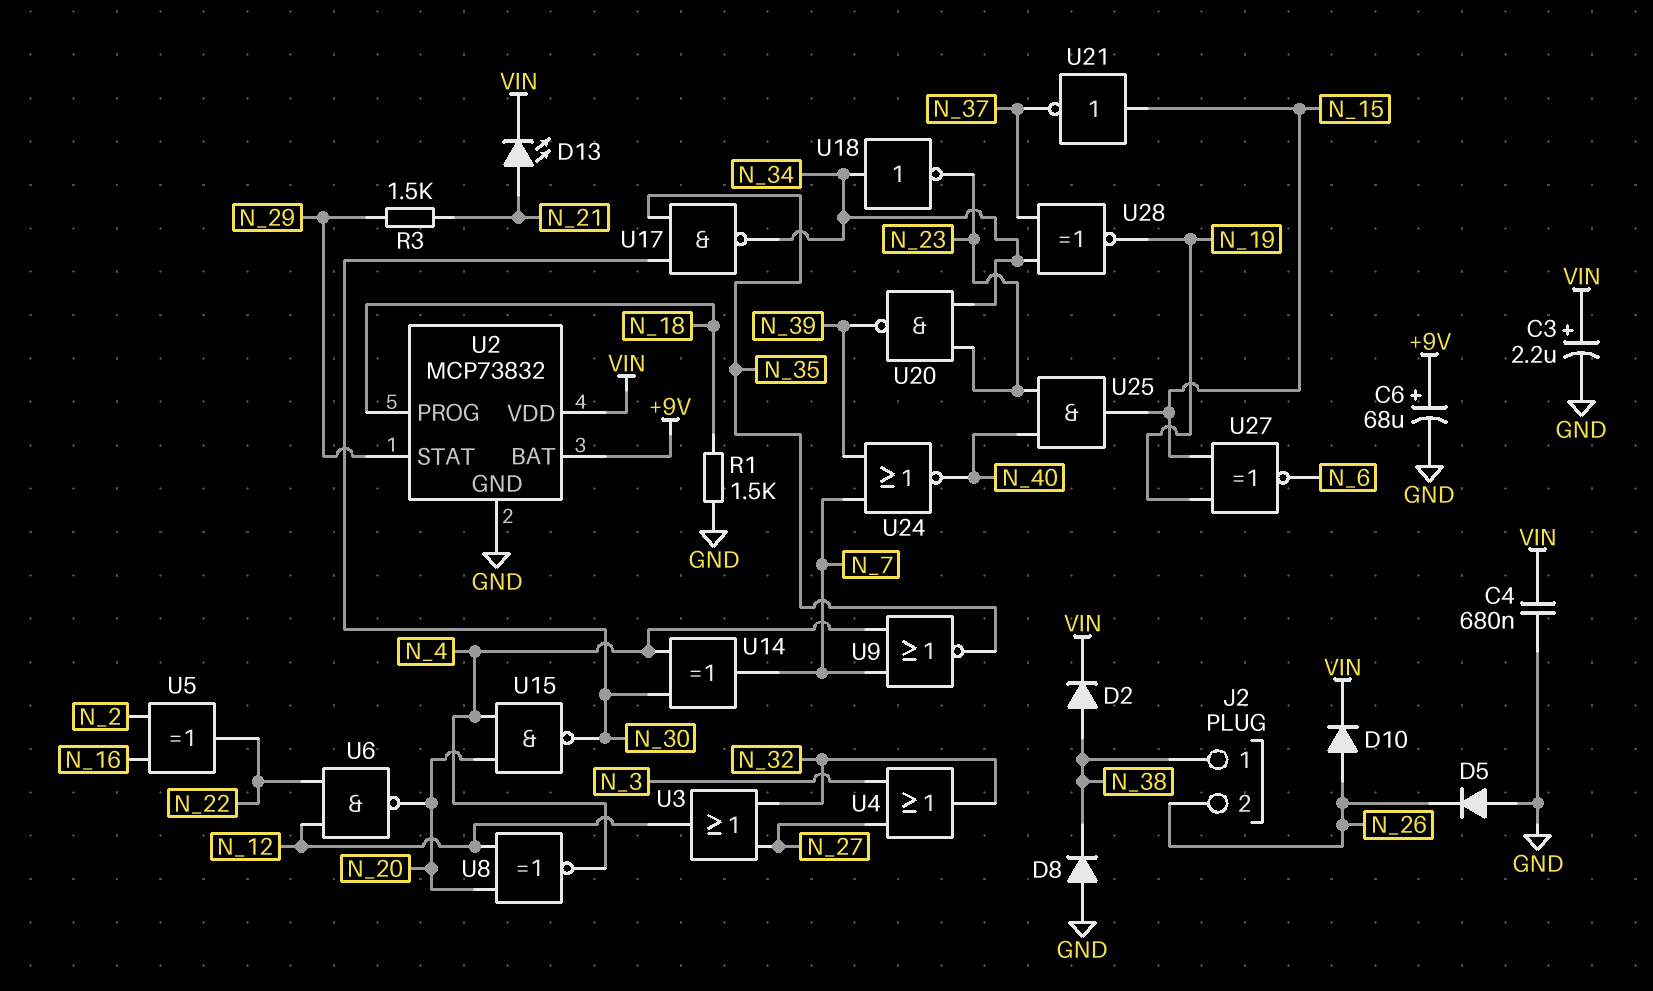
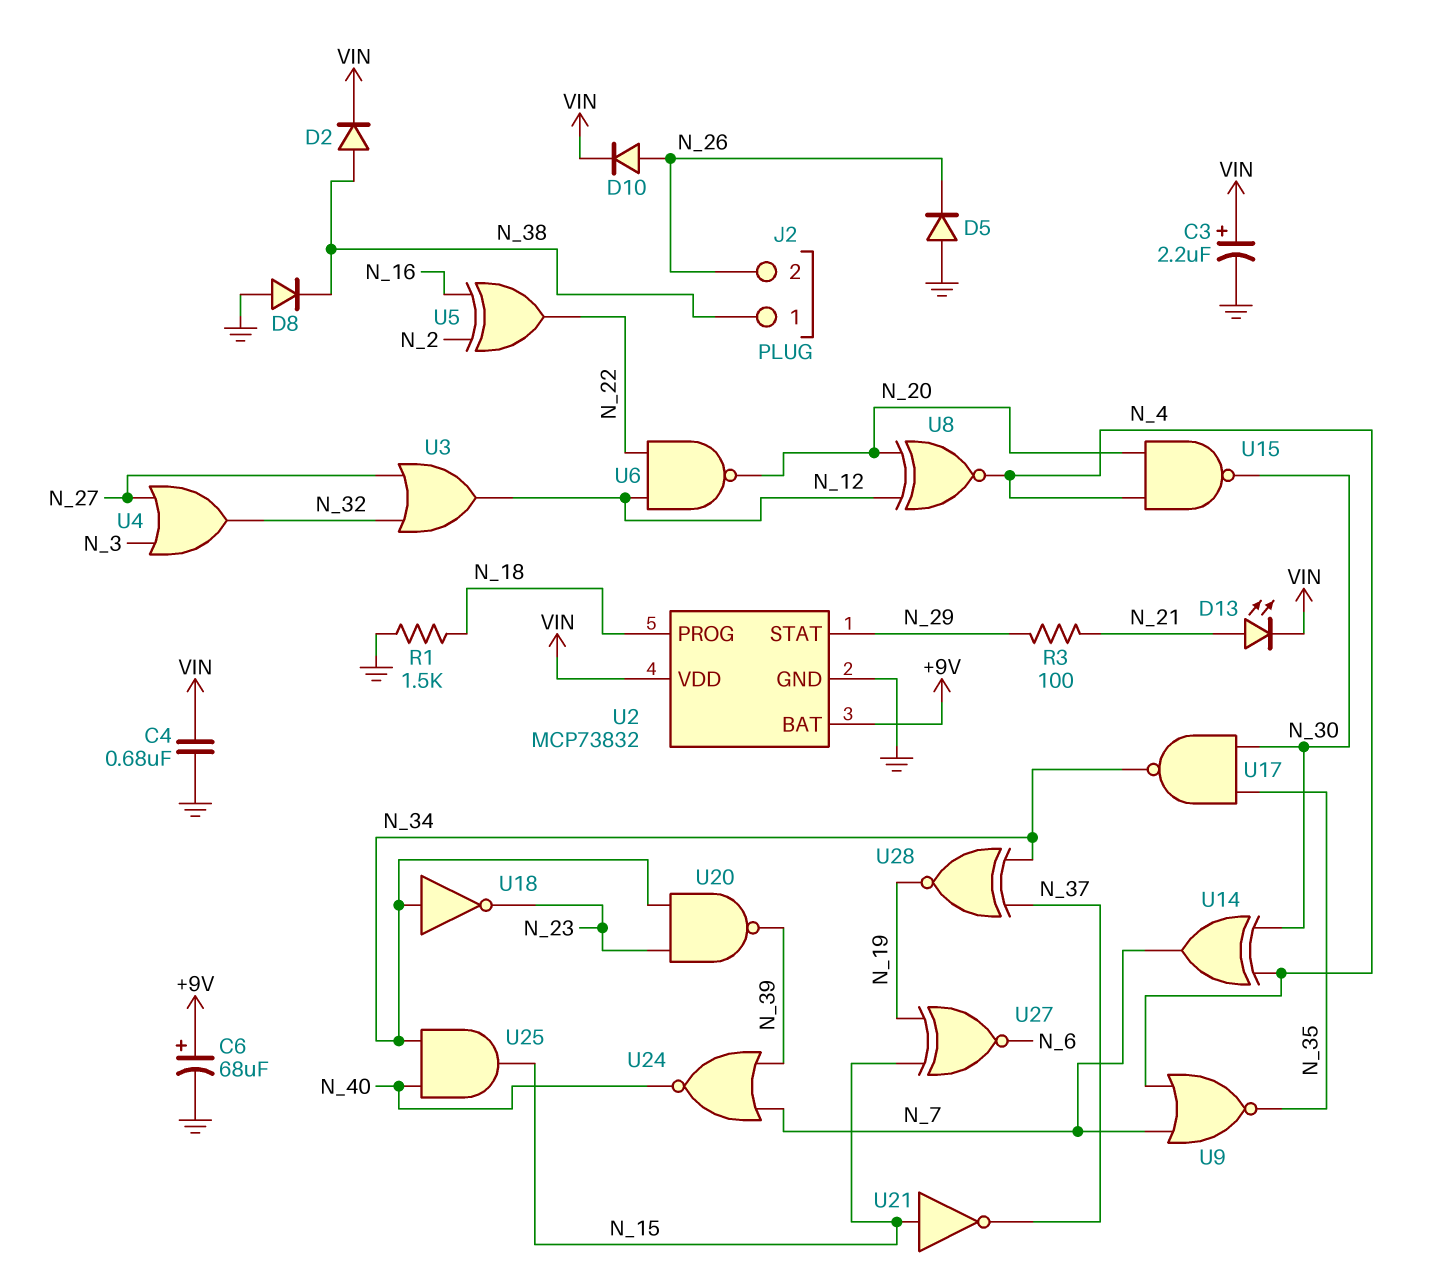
R3: 1.5k (N_21, N_29) -> 100 (N_21, N_29)
U25: AND (in N_23, in N_40, out N_15) -> AND (in N_34, in N_40, out N_15)

